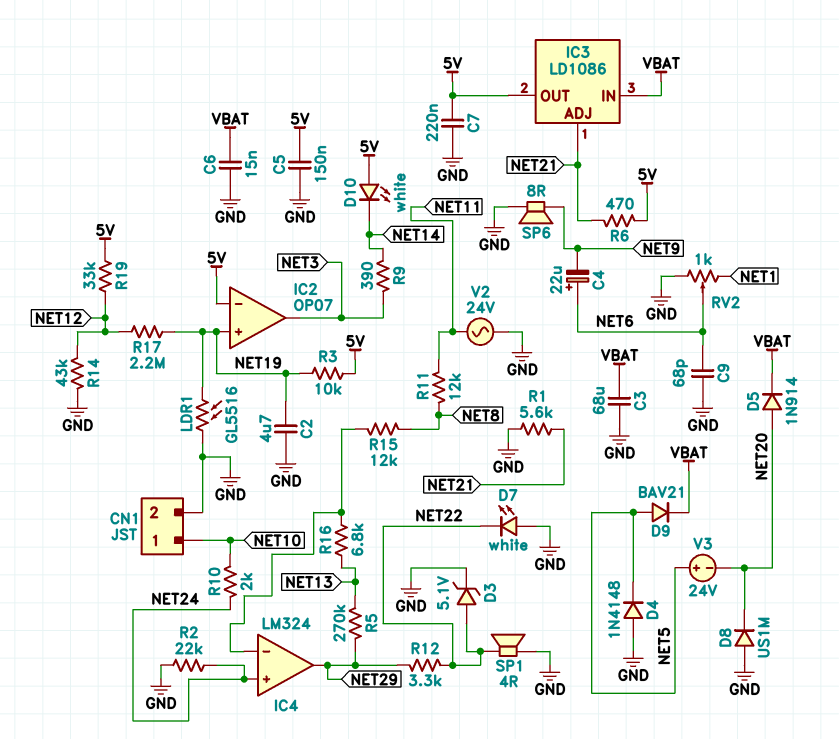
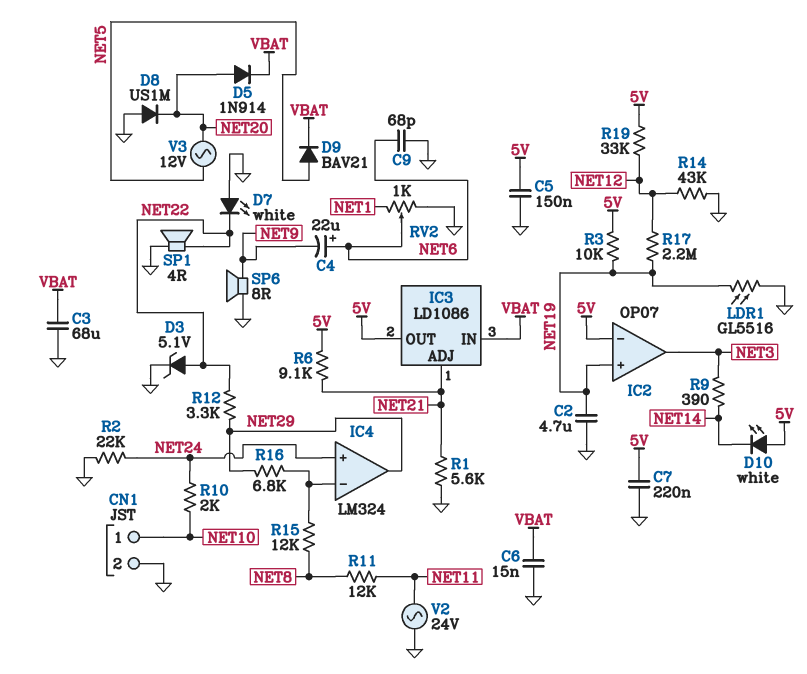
D4: diode 1N4148 (A GND, K NET5) -> none
R5: 270k (NET13, NET29) -> none
R6: 470 (5V, NET21) -> 9.1k (5V, NET21)
R16: 6.8k (IC4/in-, NET13) -> 6.8k (IC4/in-, NET29)
V3: 24V (plus NET5, minus NET20) -> AC 12V (NET5, NET20)

